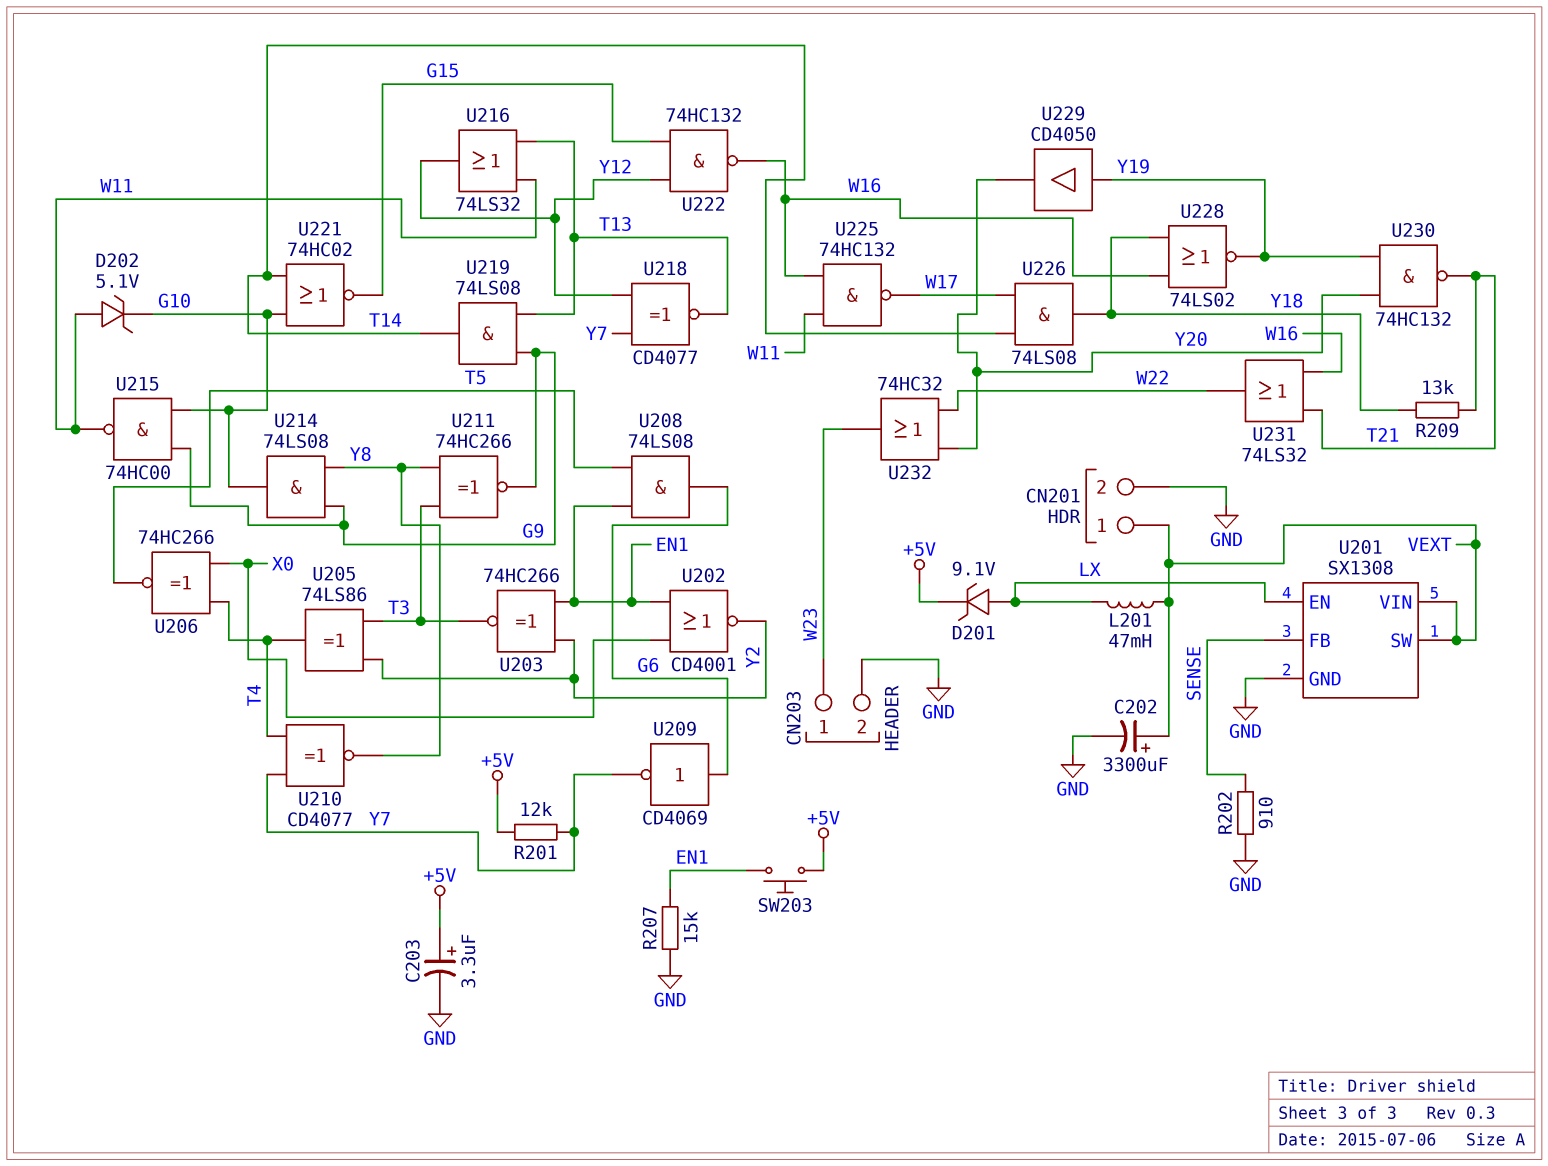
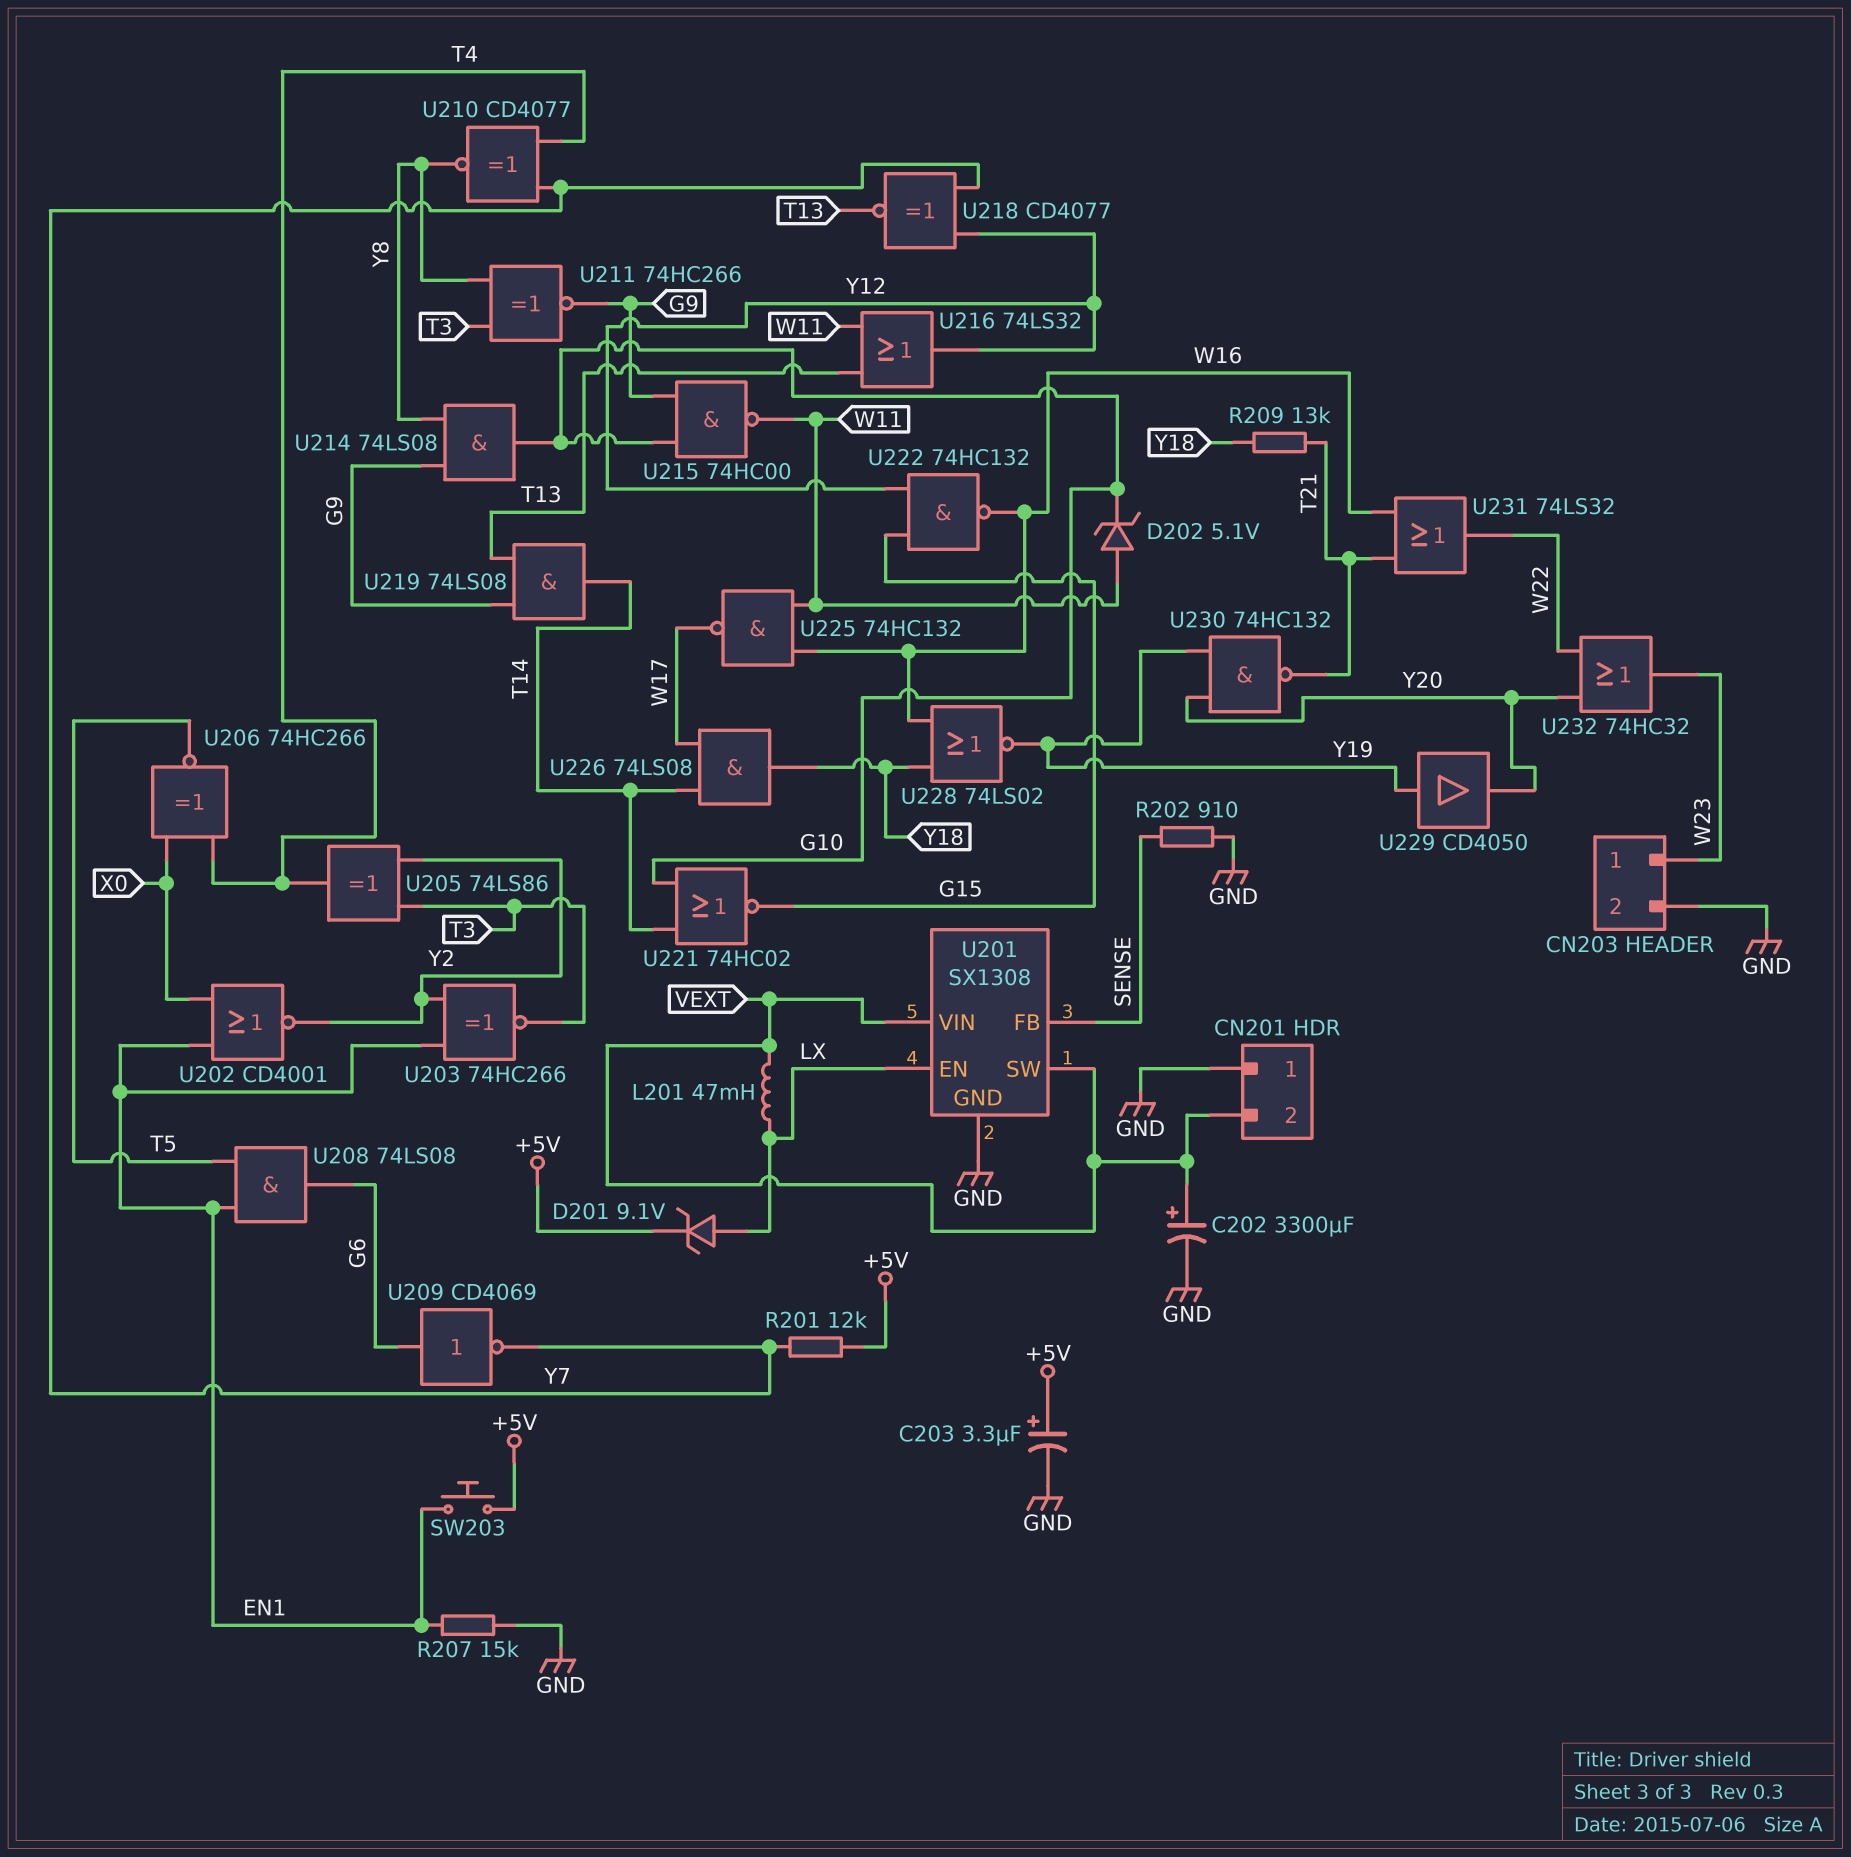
CN201 pin 1: VEXT -> GND
CN201 pin 2: GND -> VEXT

